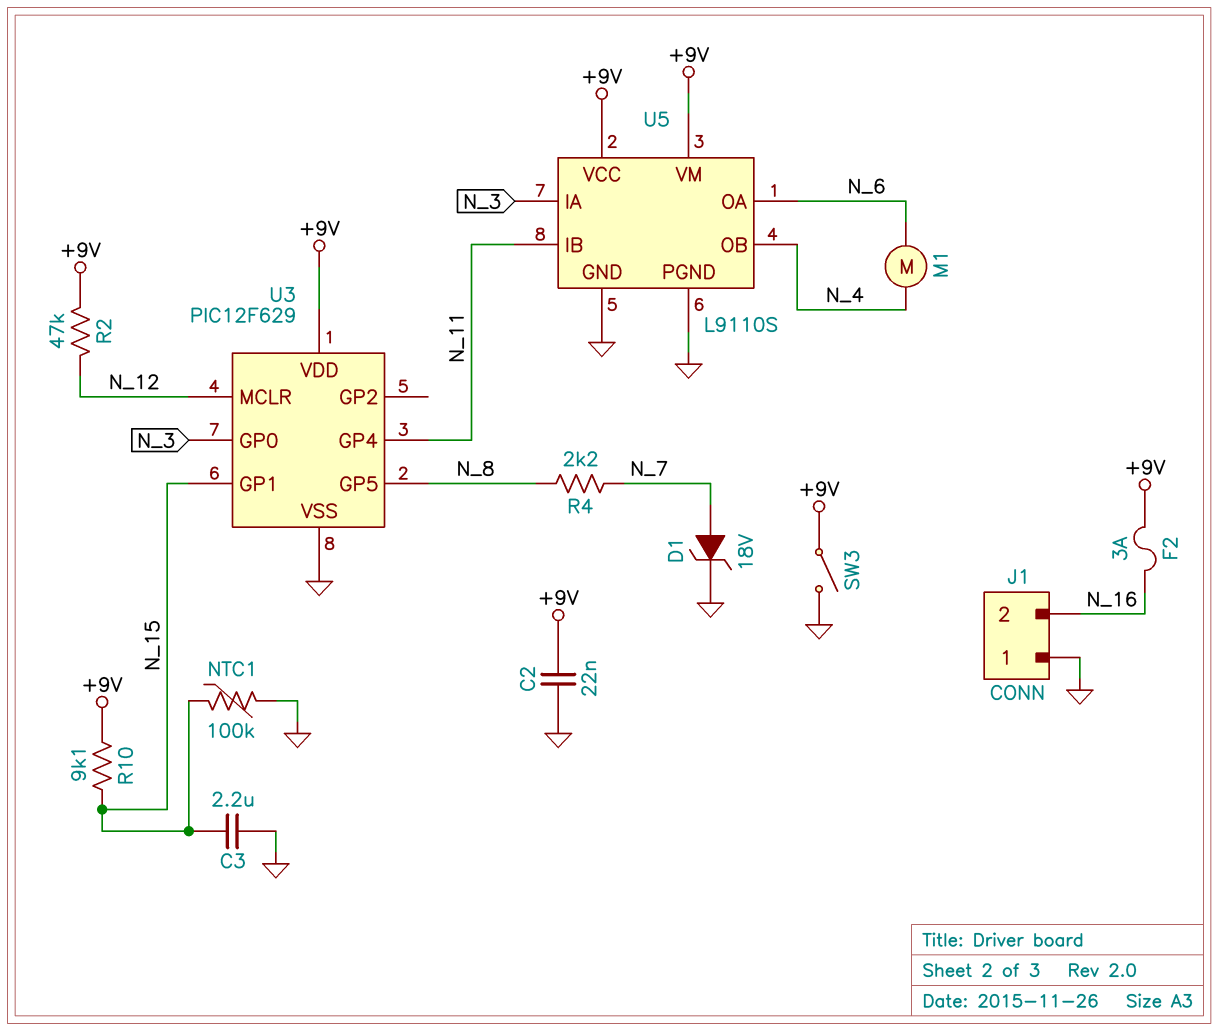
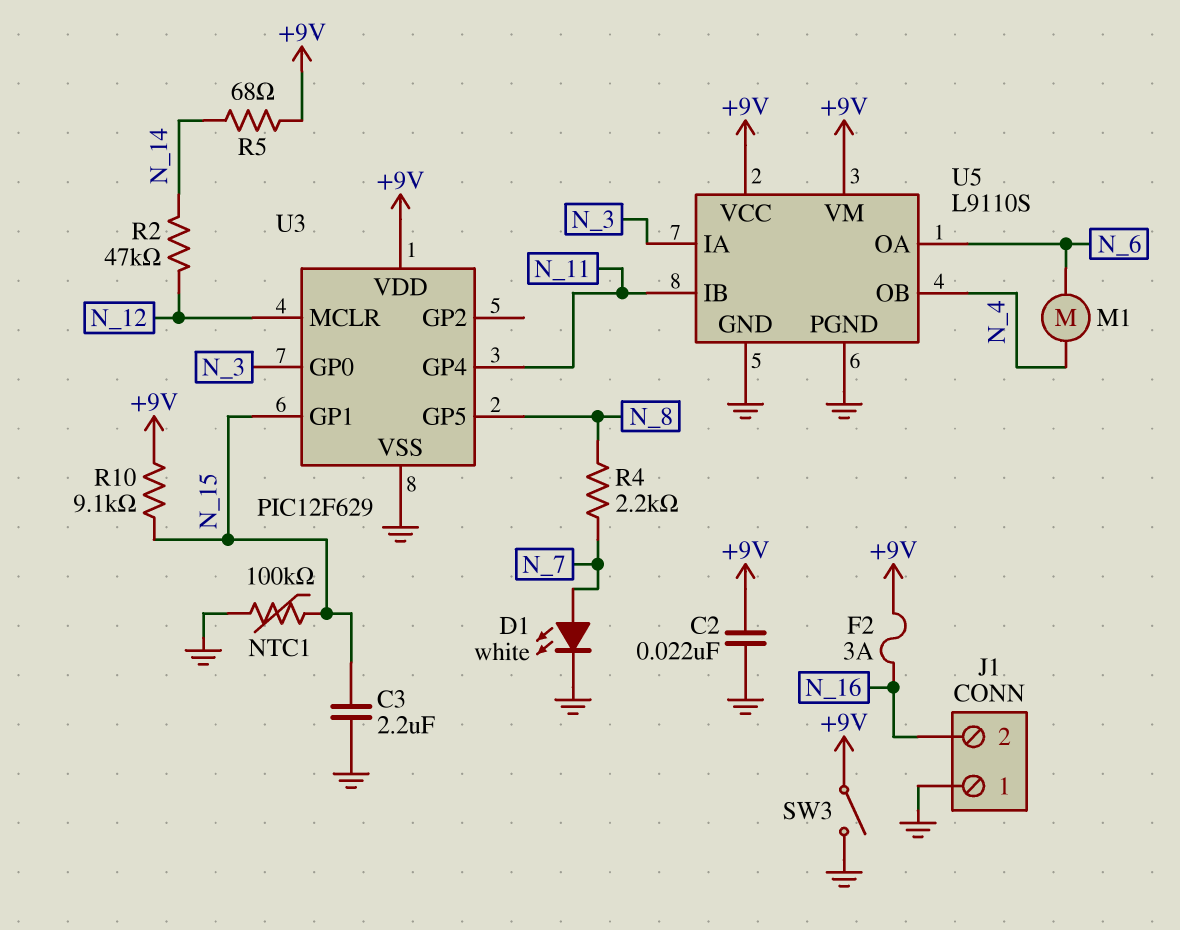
D1: zener 18V (A N_7, K GND) -> LED white (A N_7, K GND)
R2: 47k (+9V, N_12) -> 47k (N_12, N_14)
R5: none -> 68 (+9V, N_14)

